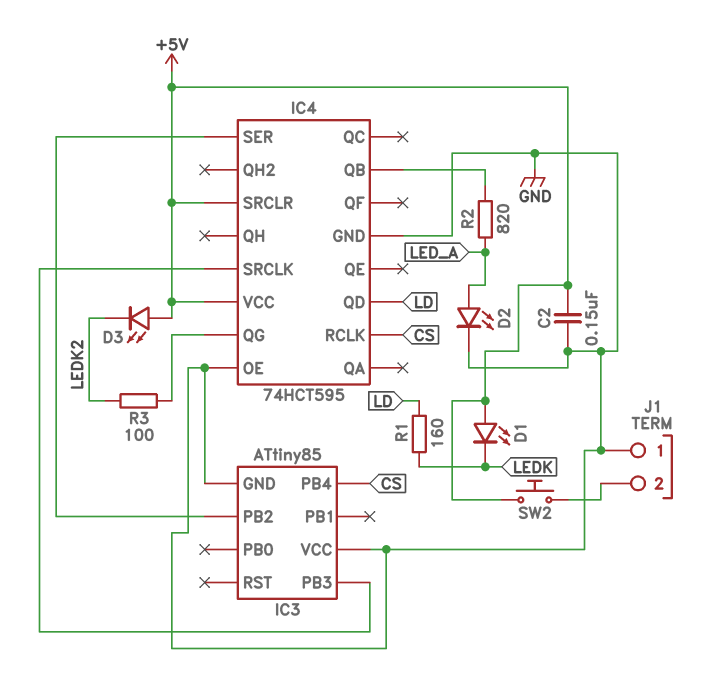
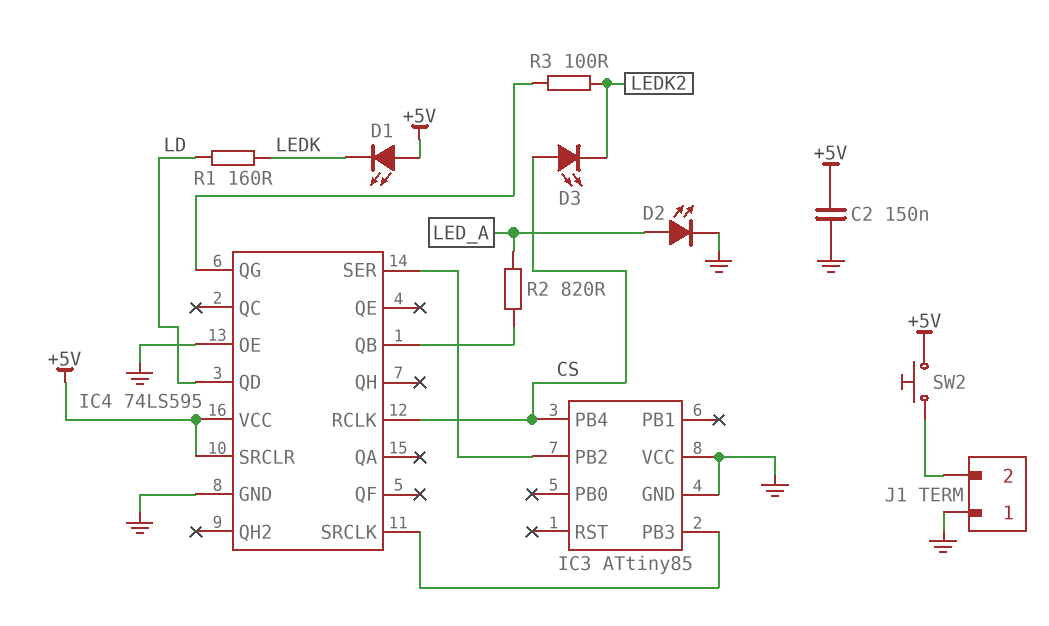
D3: LED (A +5V, K LEDK2) -> LED (A CS, K LEDK2)
IC4: 74HCT595 -> 74LS595

